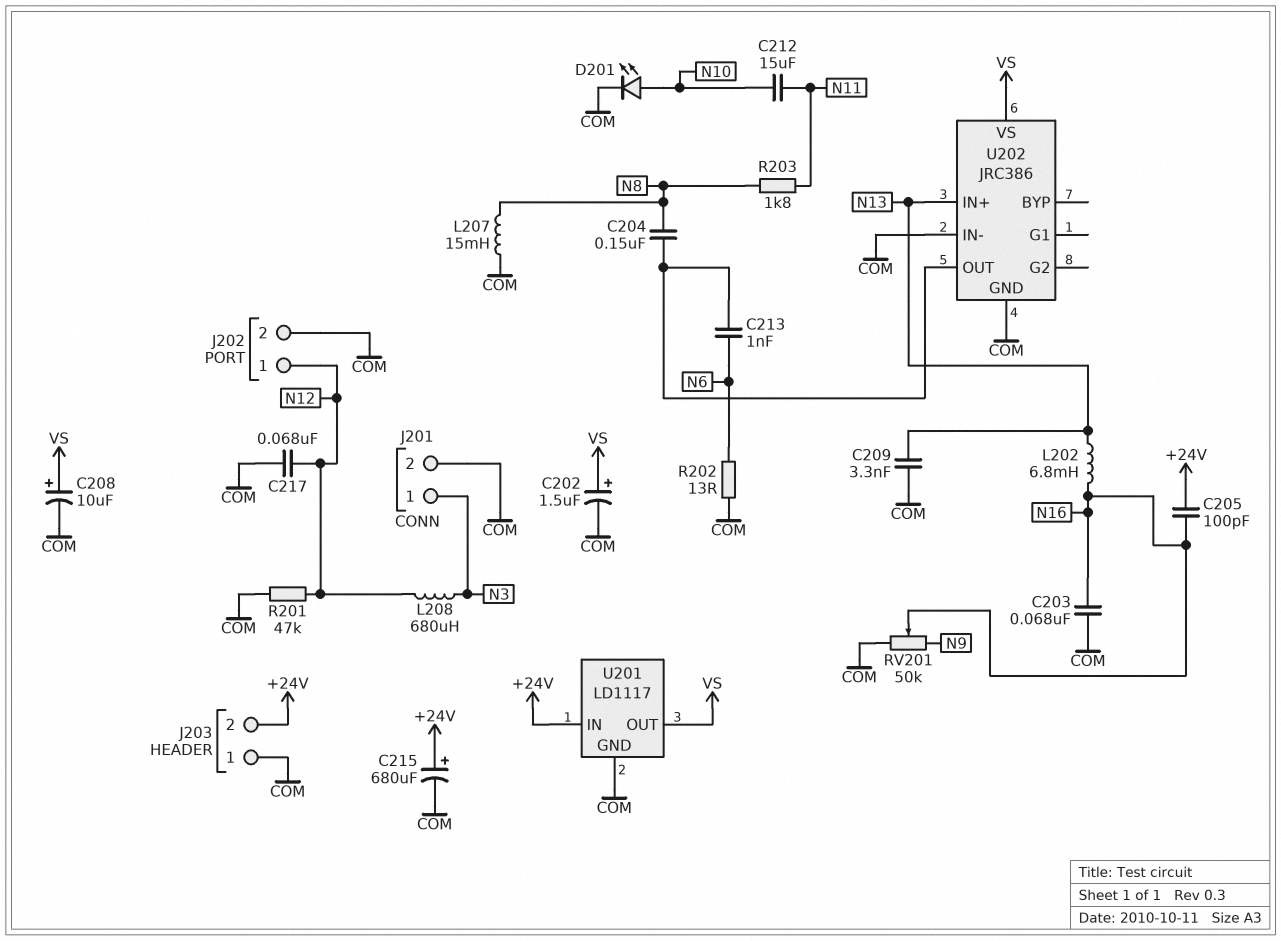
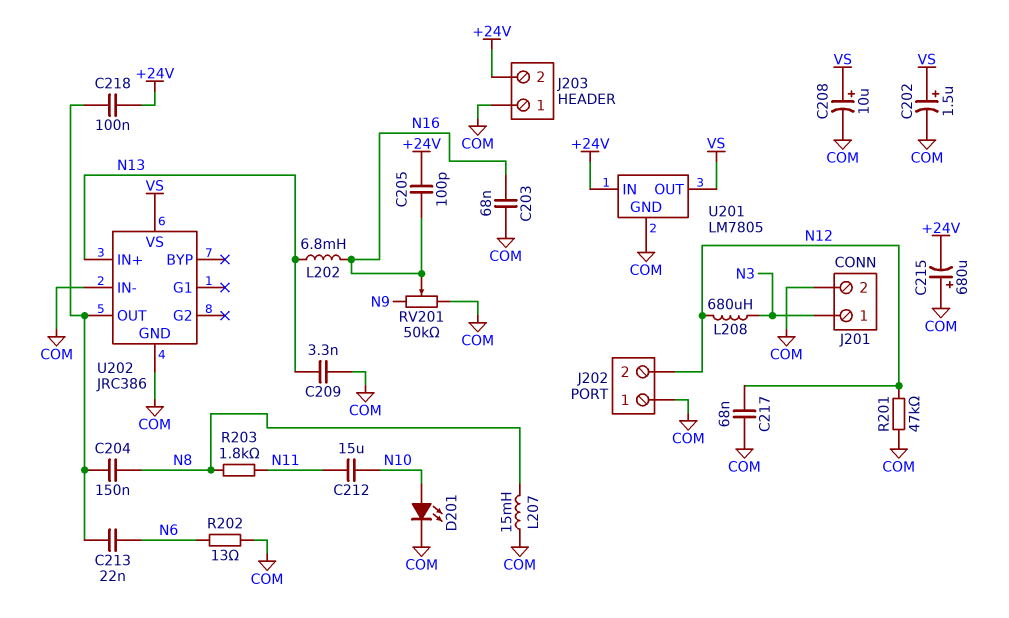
C213: 1nF (N6, U202/OUT) -> 22nF (N6, U202/OUT)
C215: 680uF (plus +24V, minus COM) -> 680uF (plus COM, minus +24V)
C218: none -> 100nF (+24V, U202/OUT)
J202 pin 1: N12 -> COM
J202 pin 2: COM -> N12
U201: LD1117 -> LM7805

